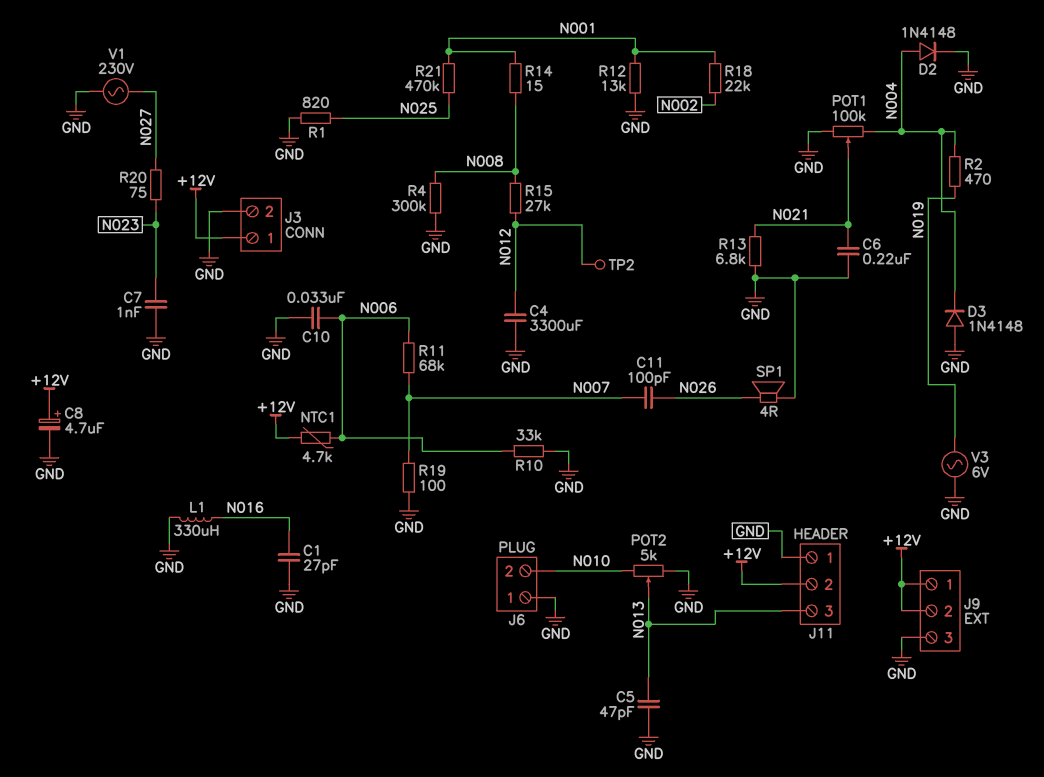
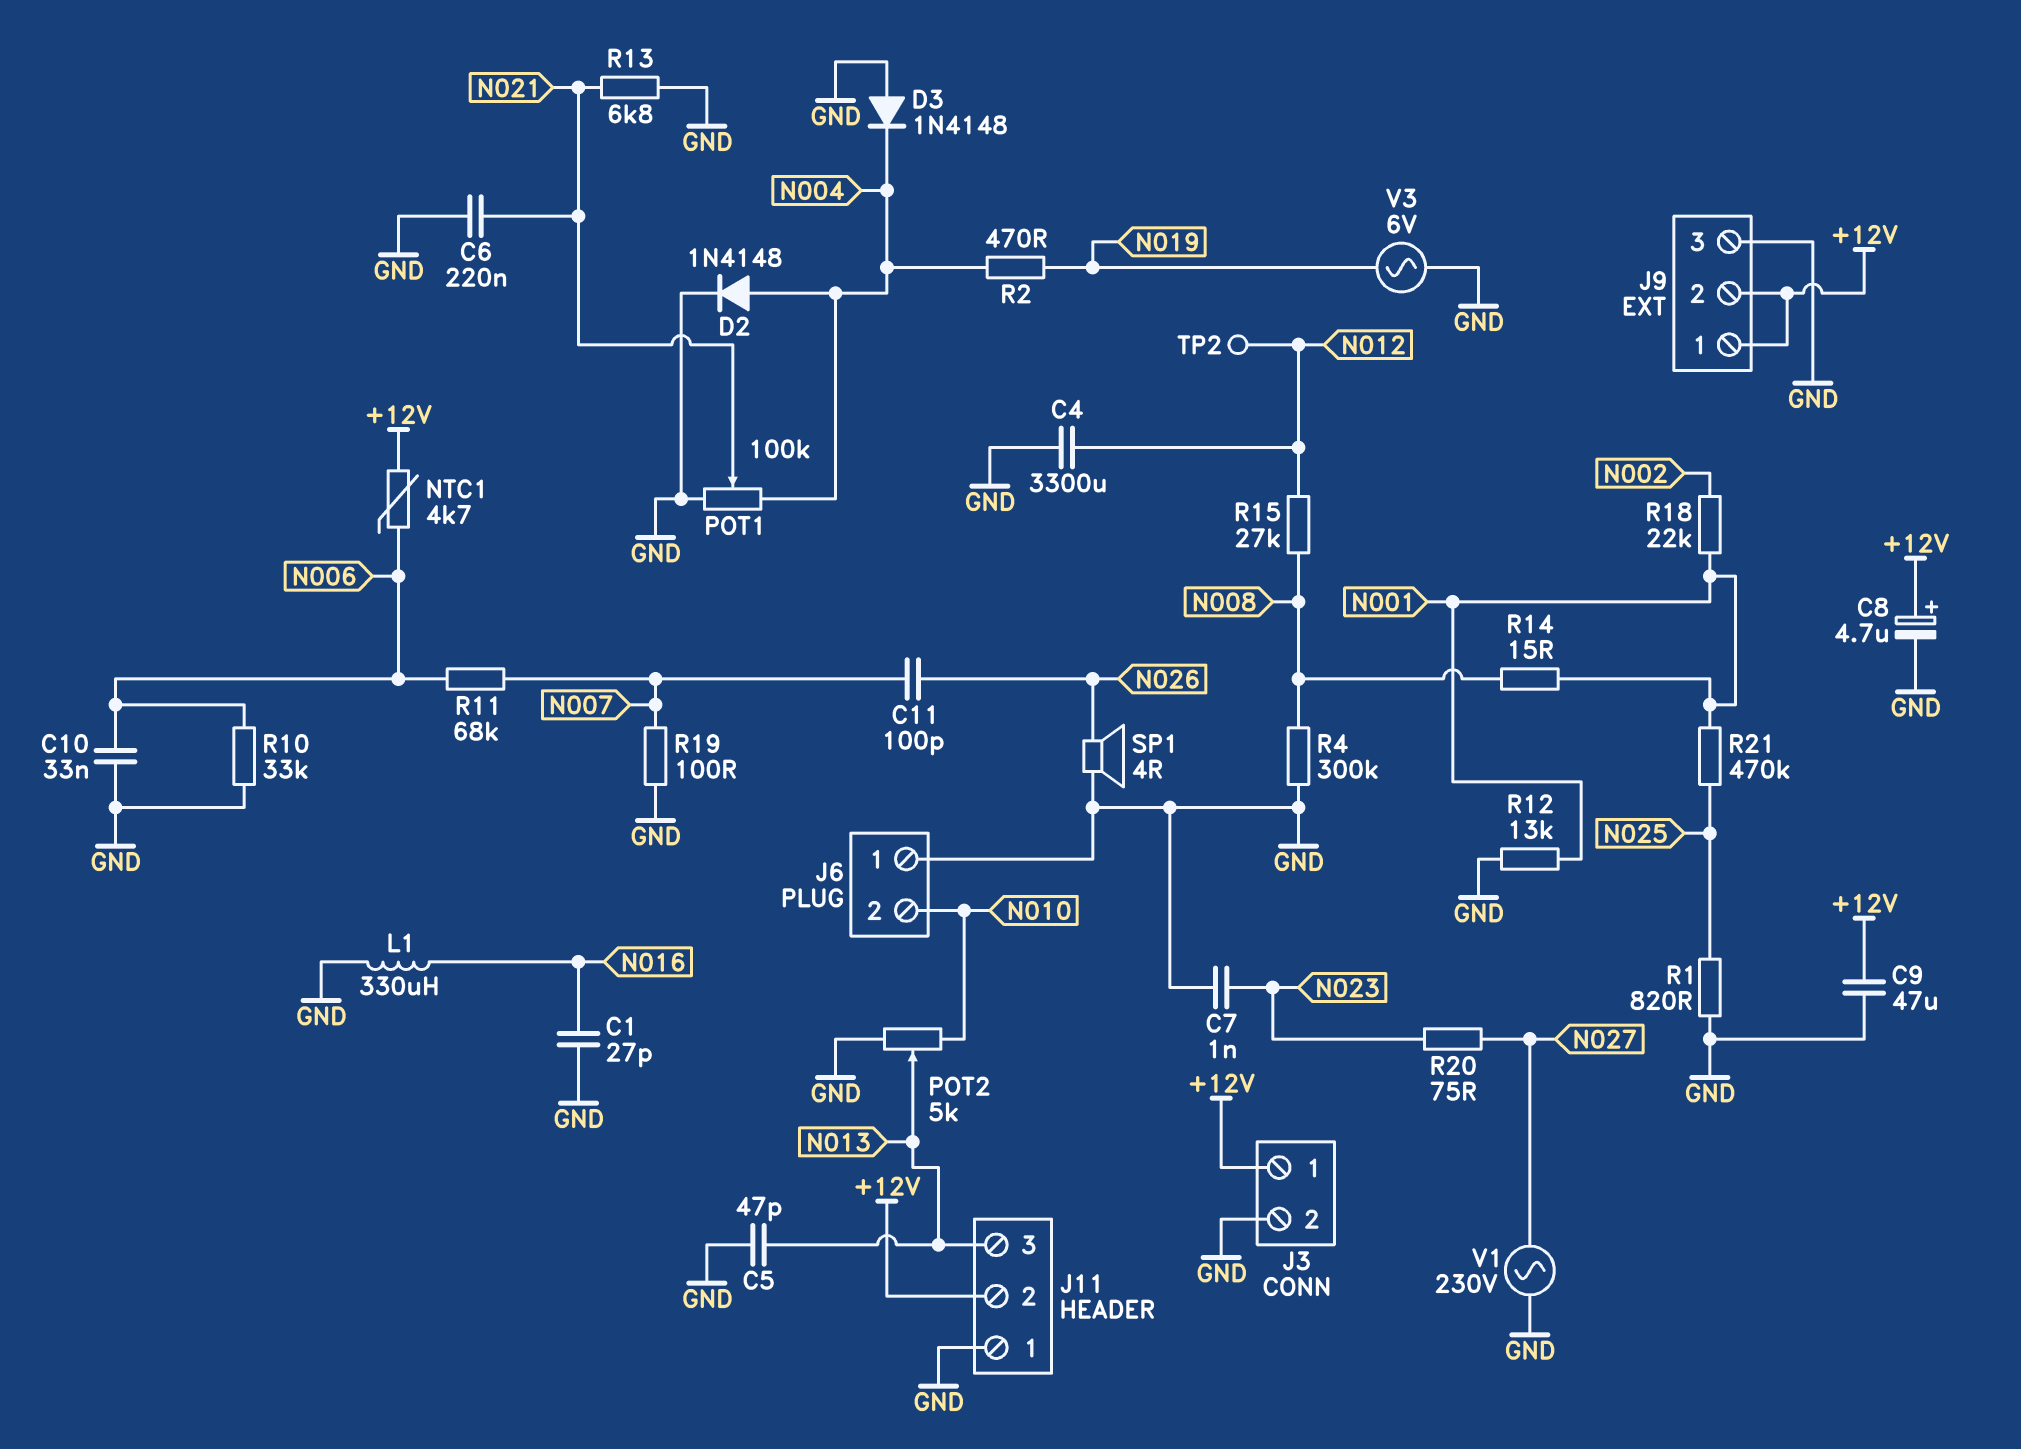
C9: none -> 47uF (+12V, GND)

